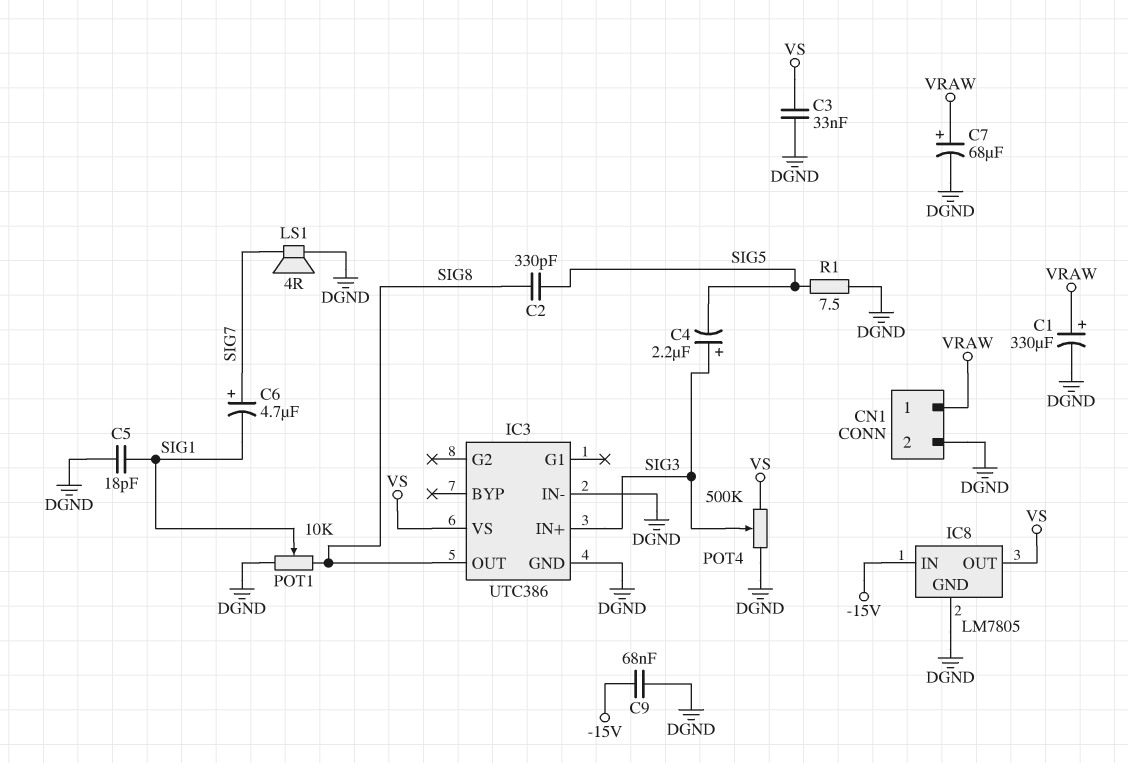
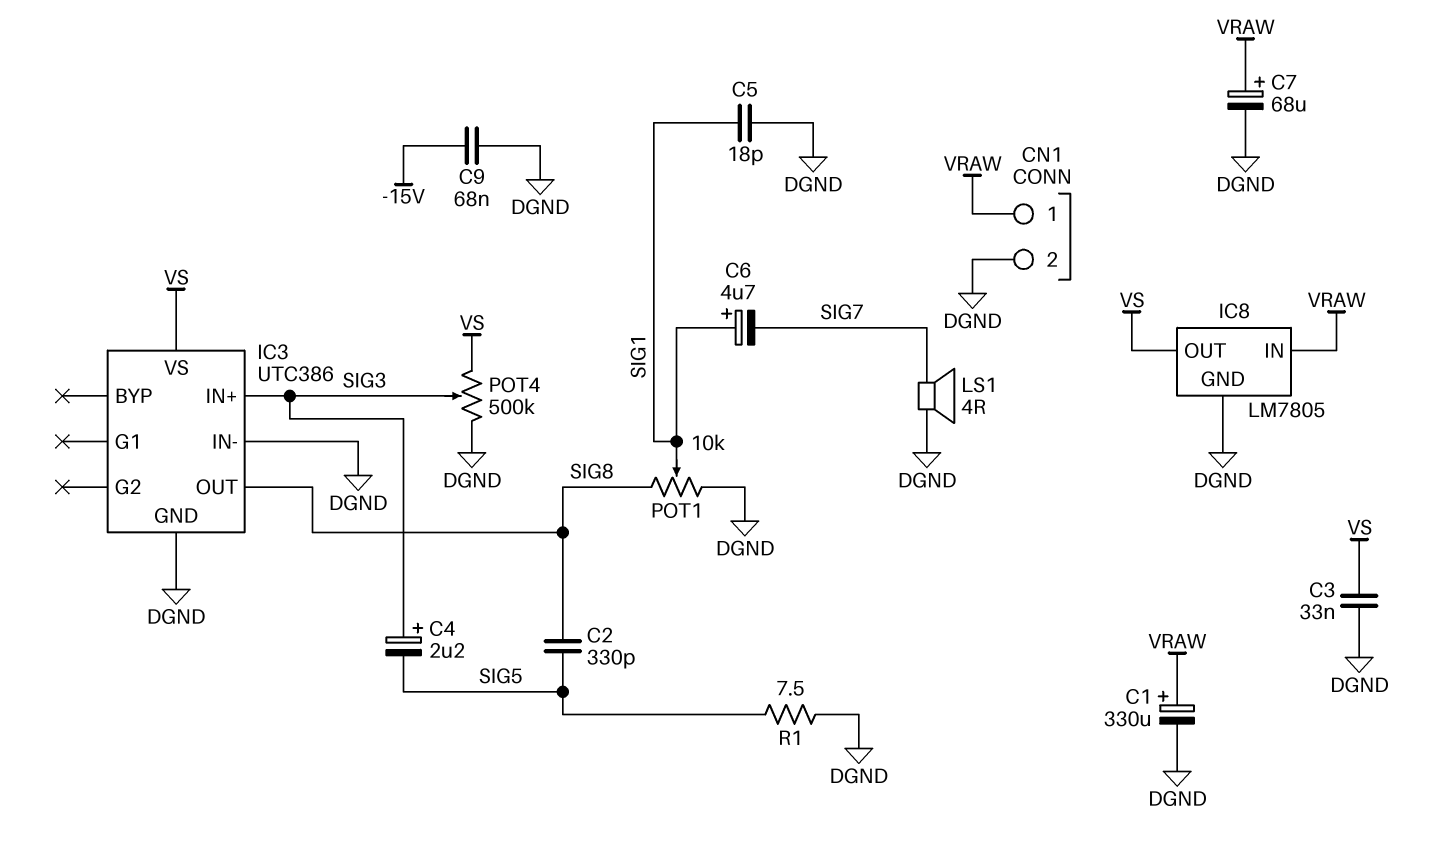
C6: 4.7uF (plus SIG7, minus SIG1) -> 4.7uF (plus SIG1, minus SIG7)
IC8 pin IN: -15V -> VRAW

